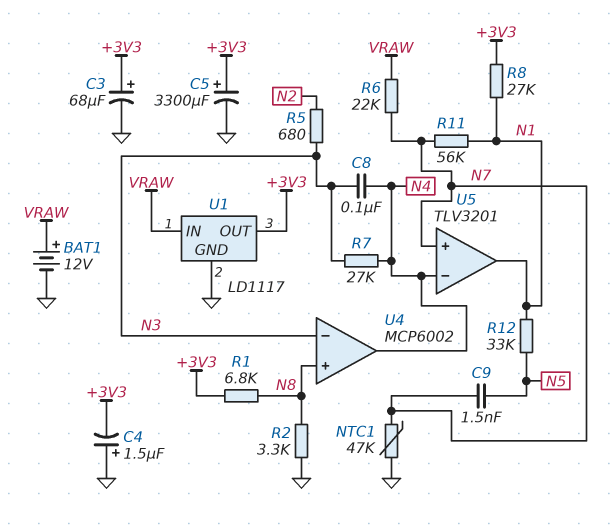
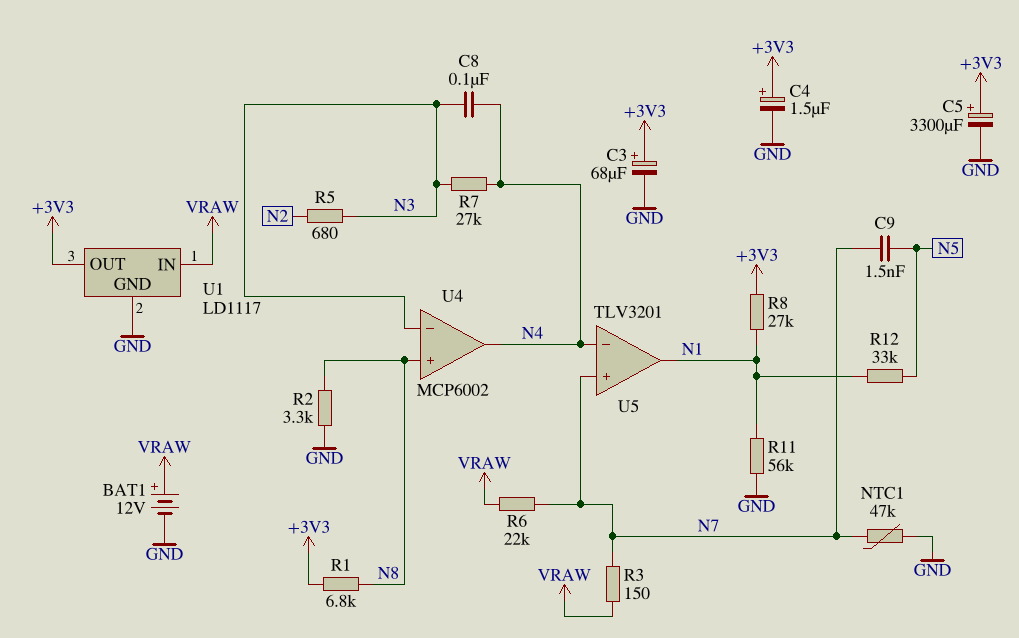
C4: 1.5uF (plus GND, minus +3V3) -> 1.5uF (plus +3V3, minus GND)
R3: none -> 150 (N7, VRAW)
R11: 56k (N1, N7) -> 56k (GND, N1)

